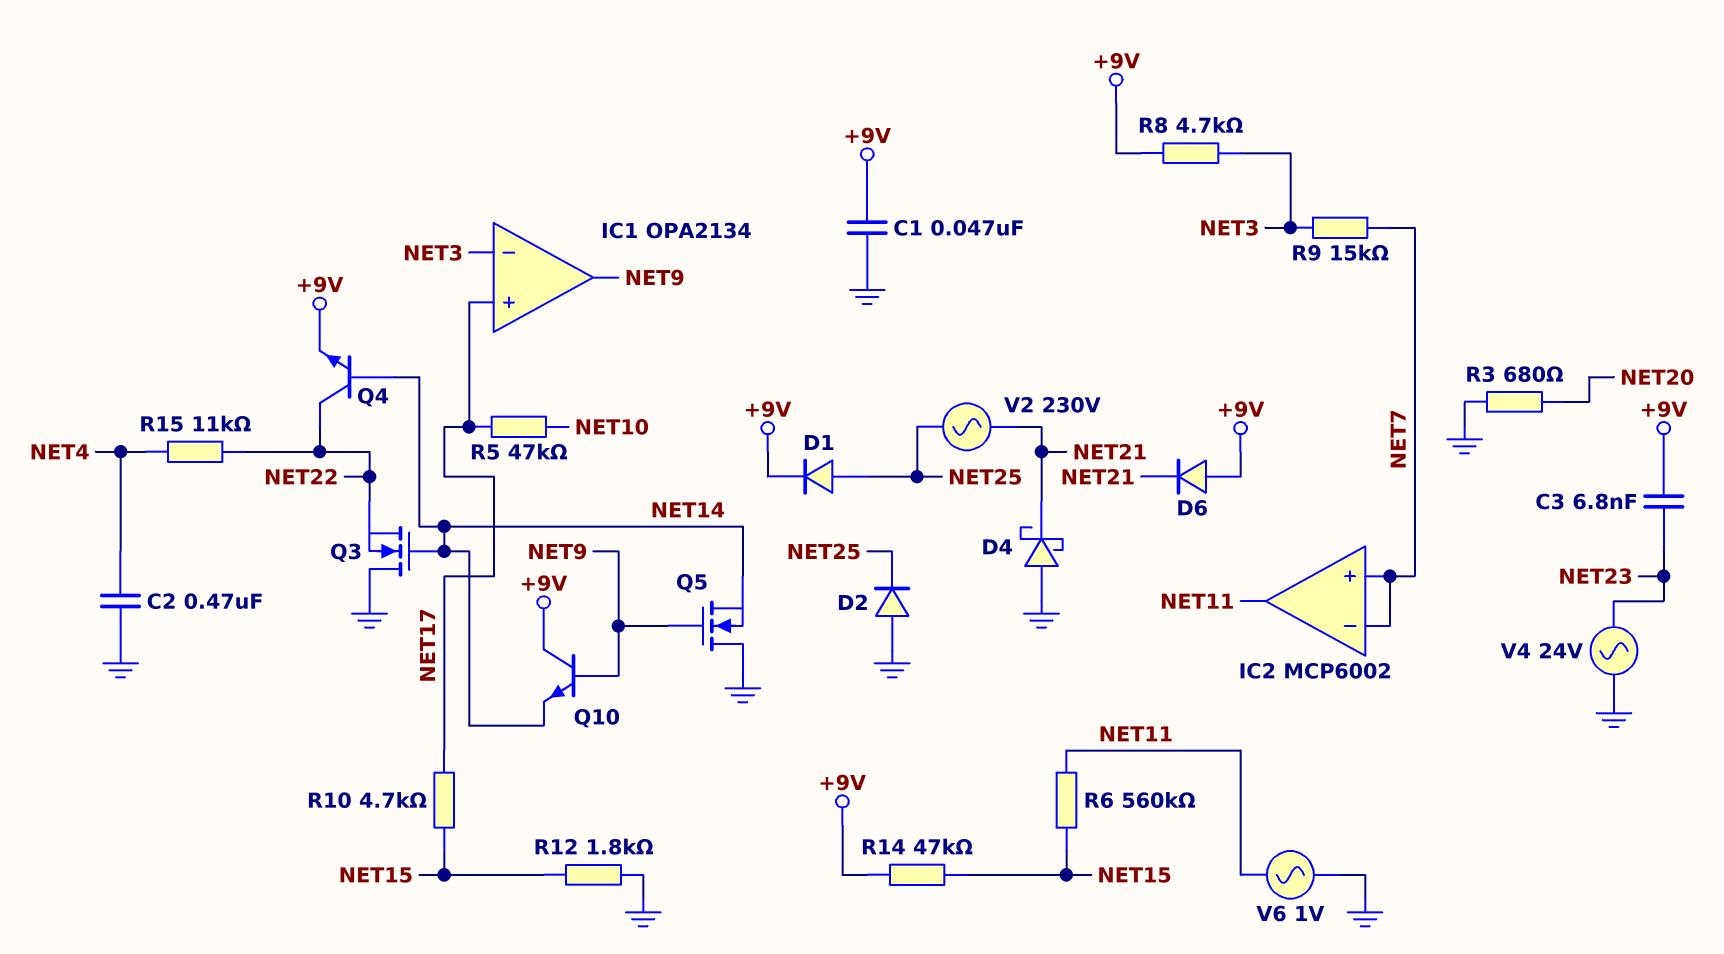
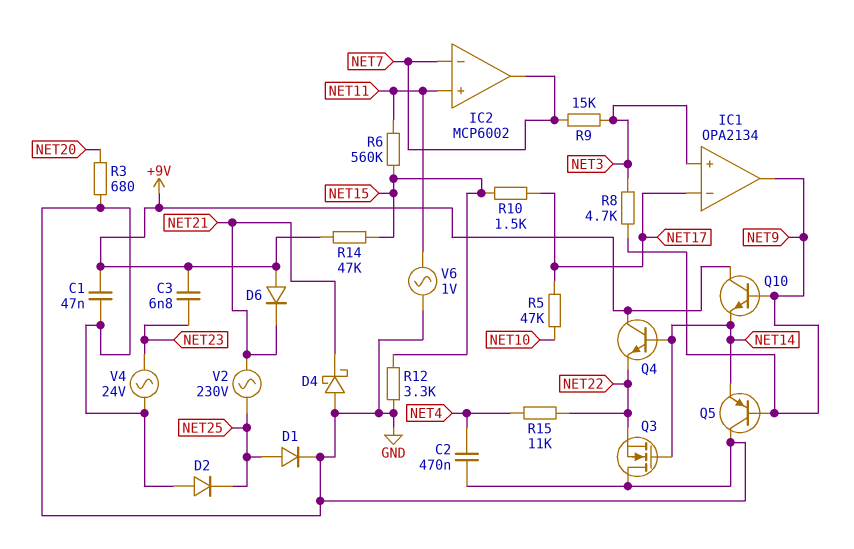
D1: diode (A NET25, K +9V) -> diode (A NET25, K GND)
IC1 pin in+: NET17 -> NET3
IC1 pin in-: NET3 -> NET17
IC2 pin in+: NET7 -> NET11
IC2 pin out: NET11 -> NET7
Q4: NPN (B NET14, C NET22, E +9V) -> NPN (B NET14, C +9V, E NET22)
Q5: NMOS (G NET9, D GND, S NET14) -> PNP (B NET9, C GND, E NET14)
R8: 4.7k (+9V, NET3) -> 4.7k (NET3, NET9)
R10: 4.7k (NET15, NET17) -> 1.5k (NET15, NET17)
R12: 1.8k (GND, NET15) -> 3.3k (GND, NET15)

